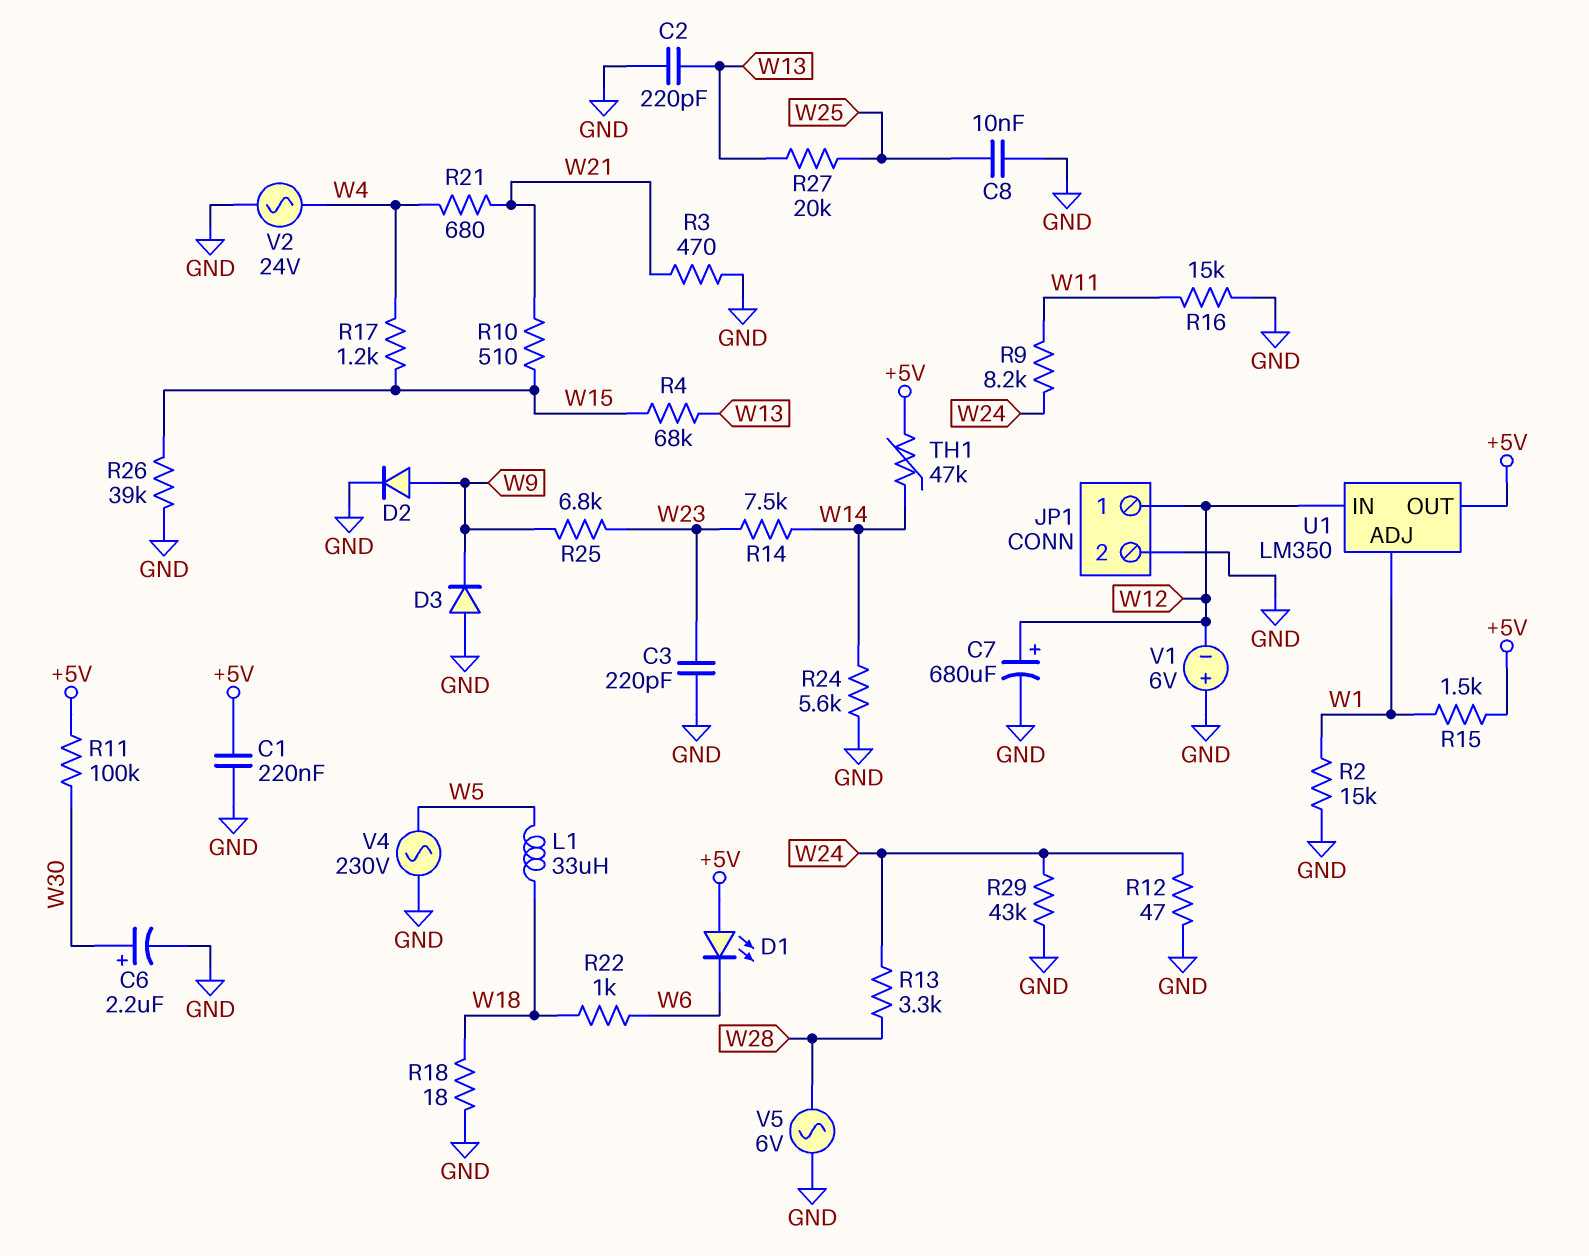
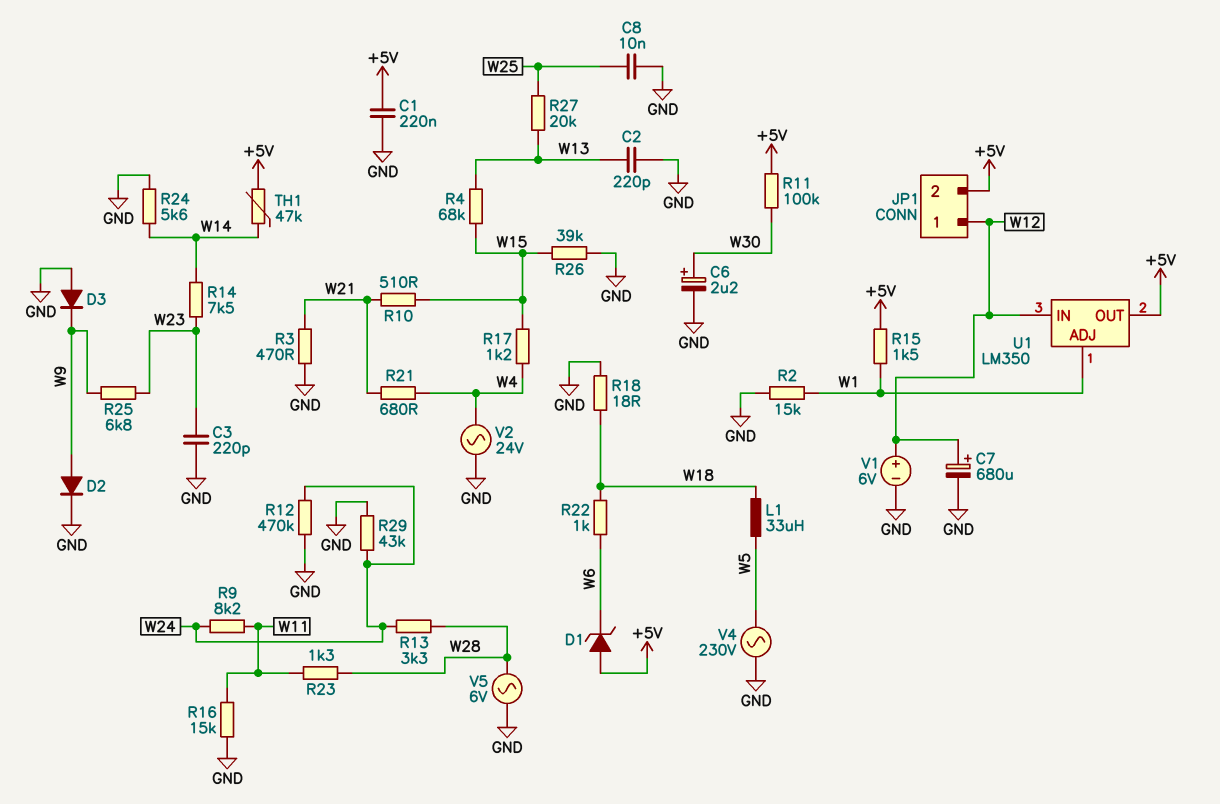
D1: LED (A +5V, K W6) -> zener (A +5V, K W6)
JP1 pin 2: GND -> +5V
R12: 47 (GND, W24) -> 470k (GND, W24)
R23: none -> 1.3k (W11, W28)
V1: 6V (plus GND, minus W12) -> 6V (plus W12, minus GND)

